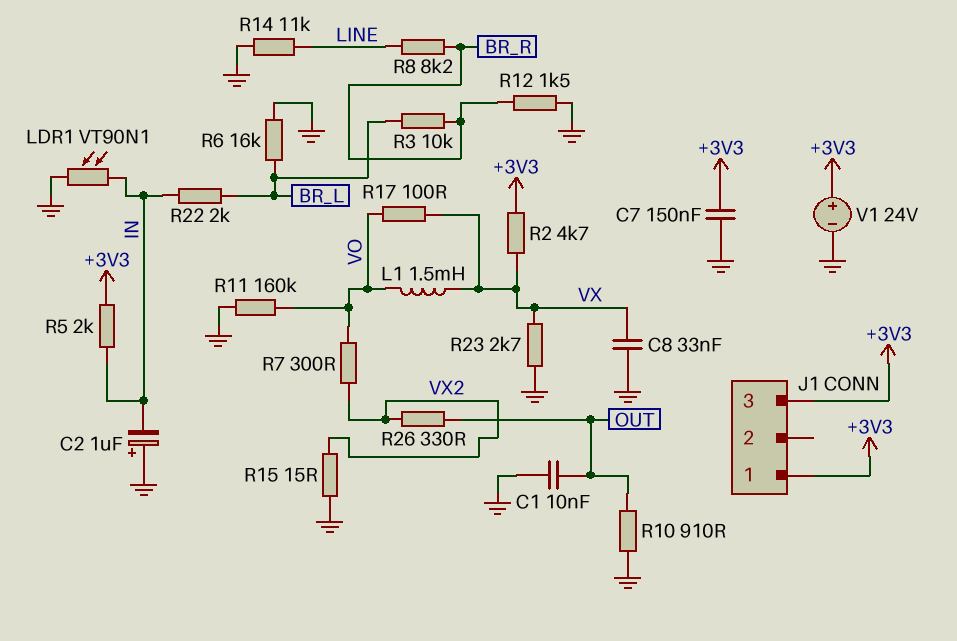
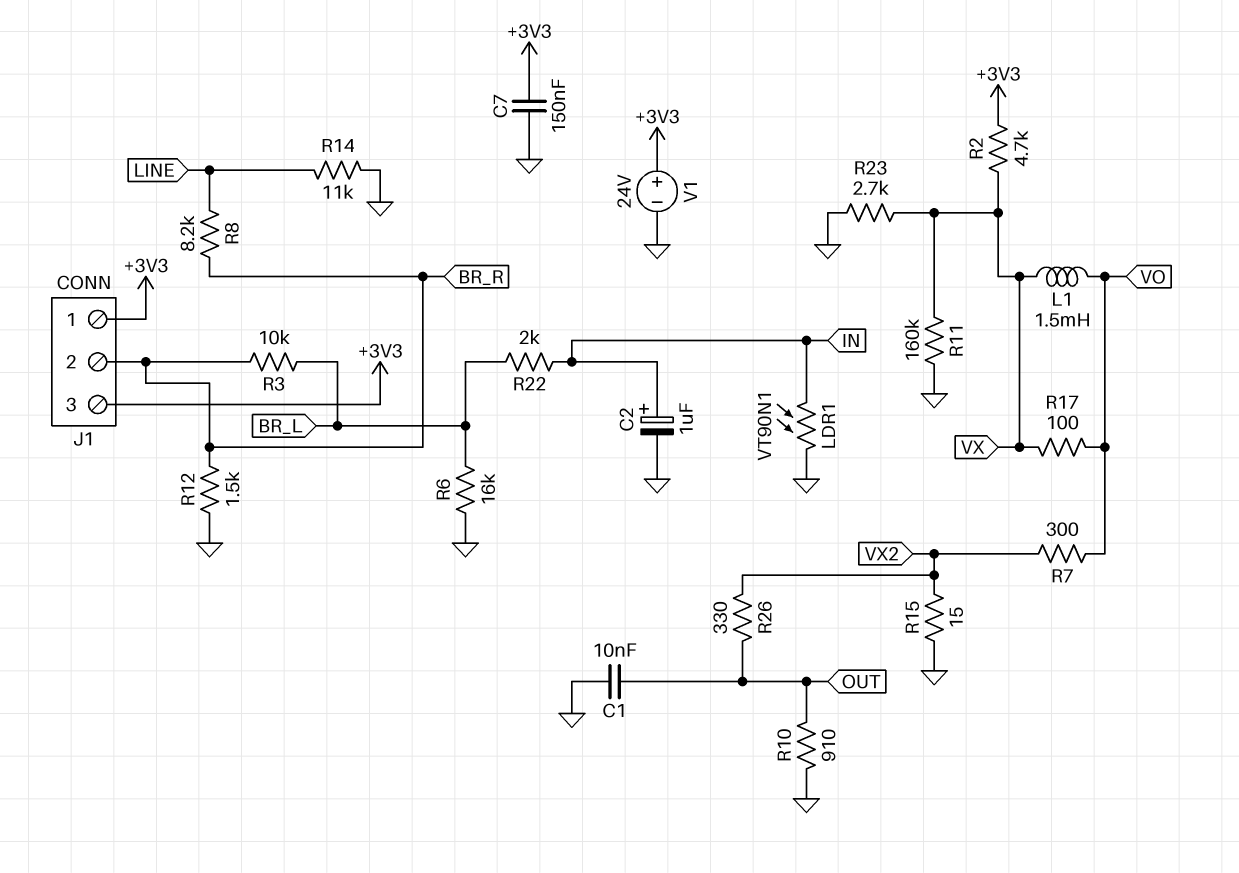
C2: 1uF (plus GND, minus IN) -> 1uF (plus IN, minus GND)
C8: 33nF (GND, VX) -> none
J1 pin 2: none -> BR_R
R5: 2k (+3V3, IN) -> none
R11: 160k (GND, VO) -> 160k (GND, VX)

